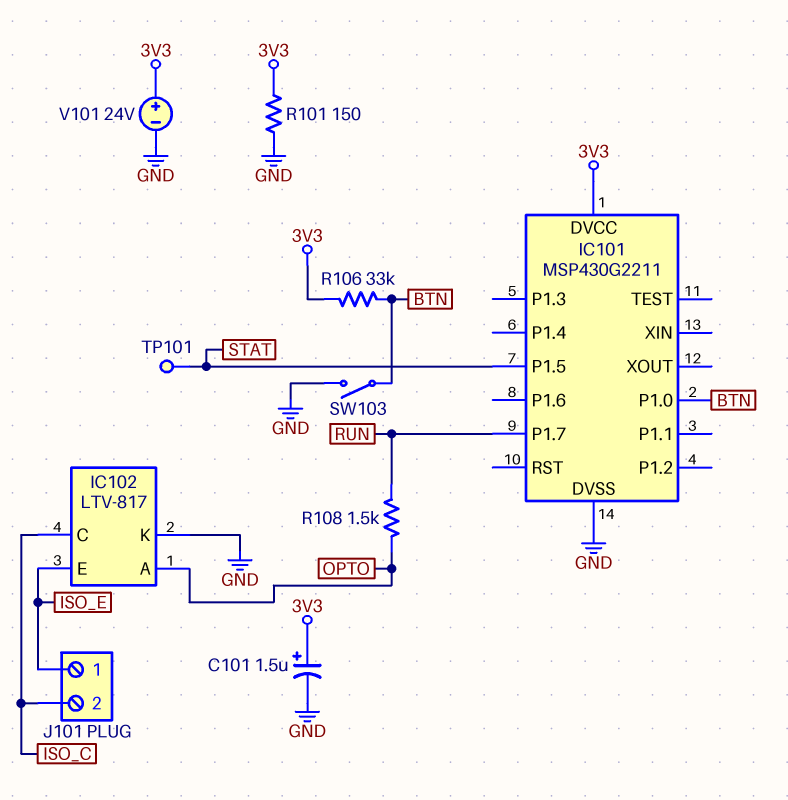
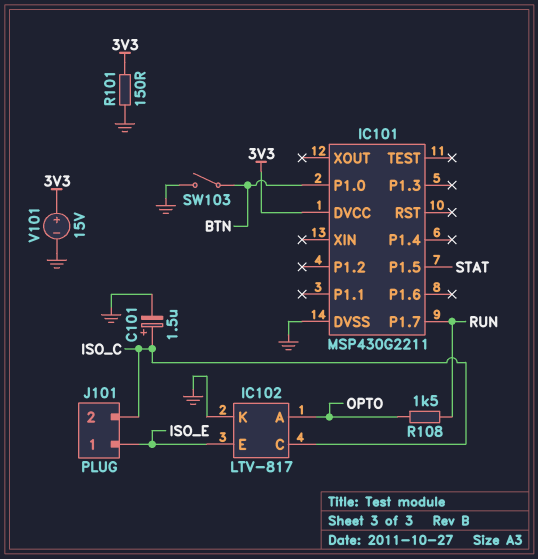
C101: 1.5uF (plus 3V3, minus GND) -> 1.5uF (plus ISO_C, minus GND)
R106: 33k (3V3, BTN) -> none
TP101: test point (STAT) -> none
V101: 24V (plus 3V3, minus GND) -> 15V (plus 3V3, minus GND)

